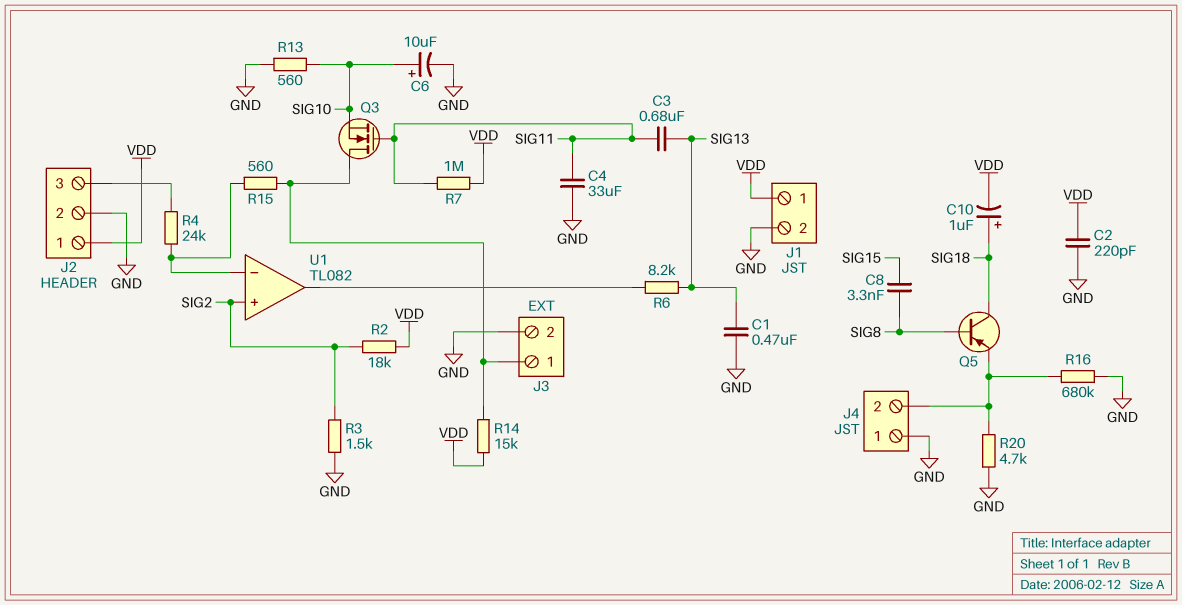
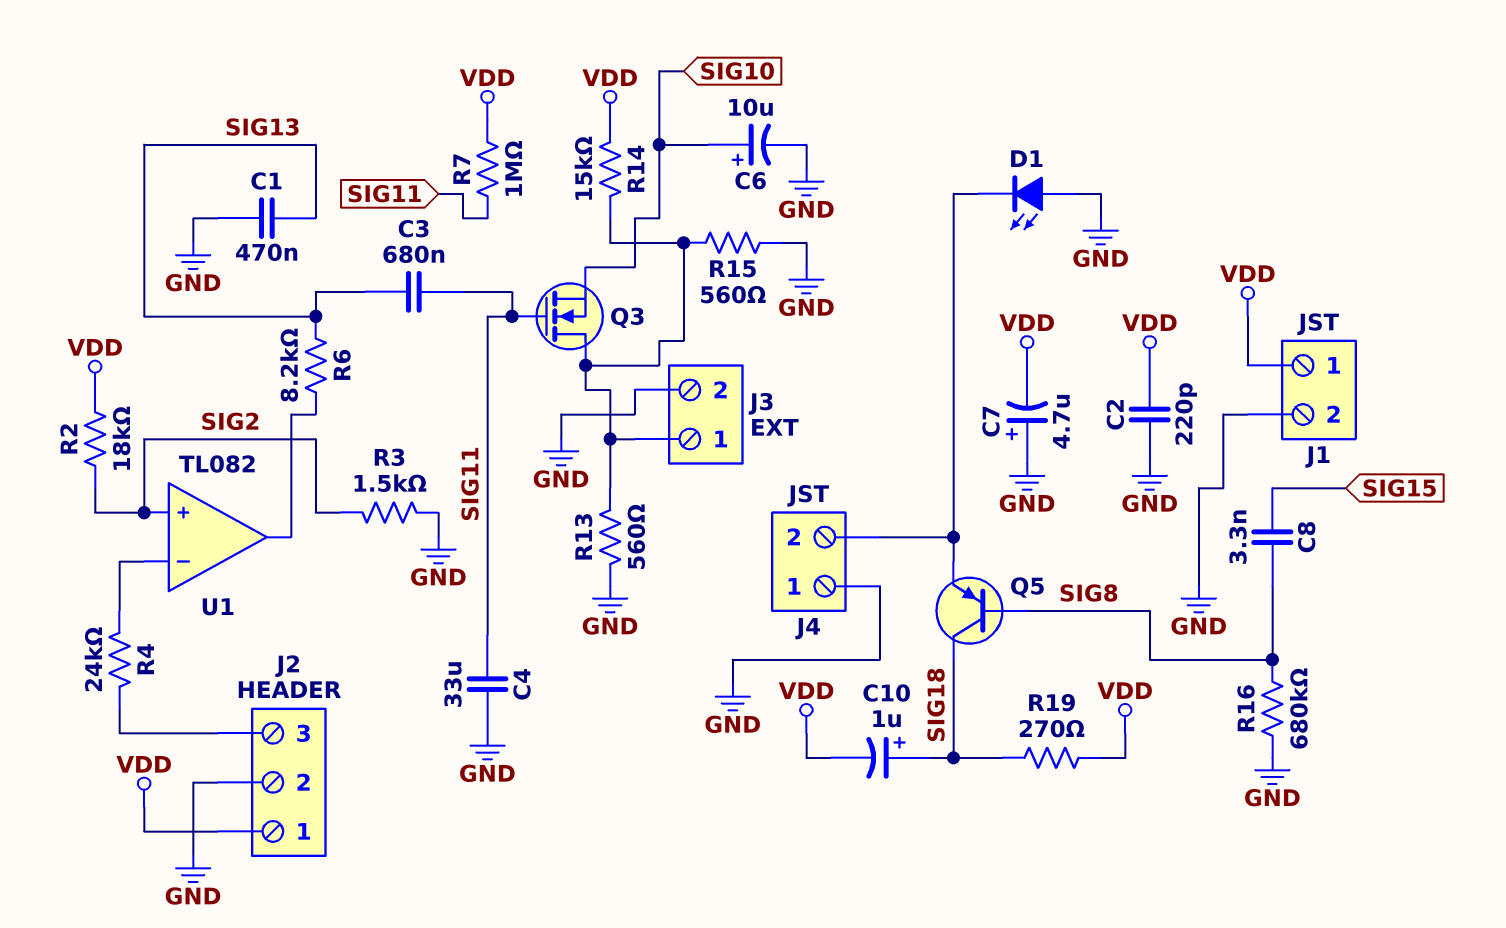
C7: none -> 4.7uF (plus GND, minus VDD)
D1: none -> LED (A GND, K J4/2)
R13: 560 (GND, SIG10) -> 560 (GND, J3/1)
R15: 560 (J3/1, U1/in-) -> 560 (GND, J3/1)
R16: 680k (GND, J4/2) -> 680k (GND, SIG8)
R19: none -> 270 (SIG18, VDD)
R20: 4.7k (GND, J4/2) -> none

